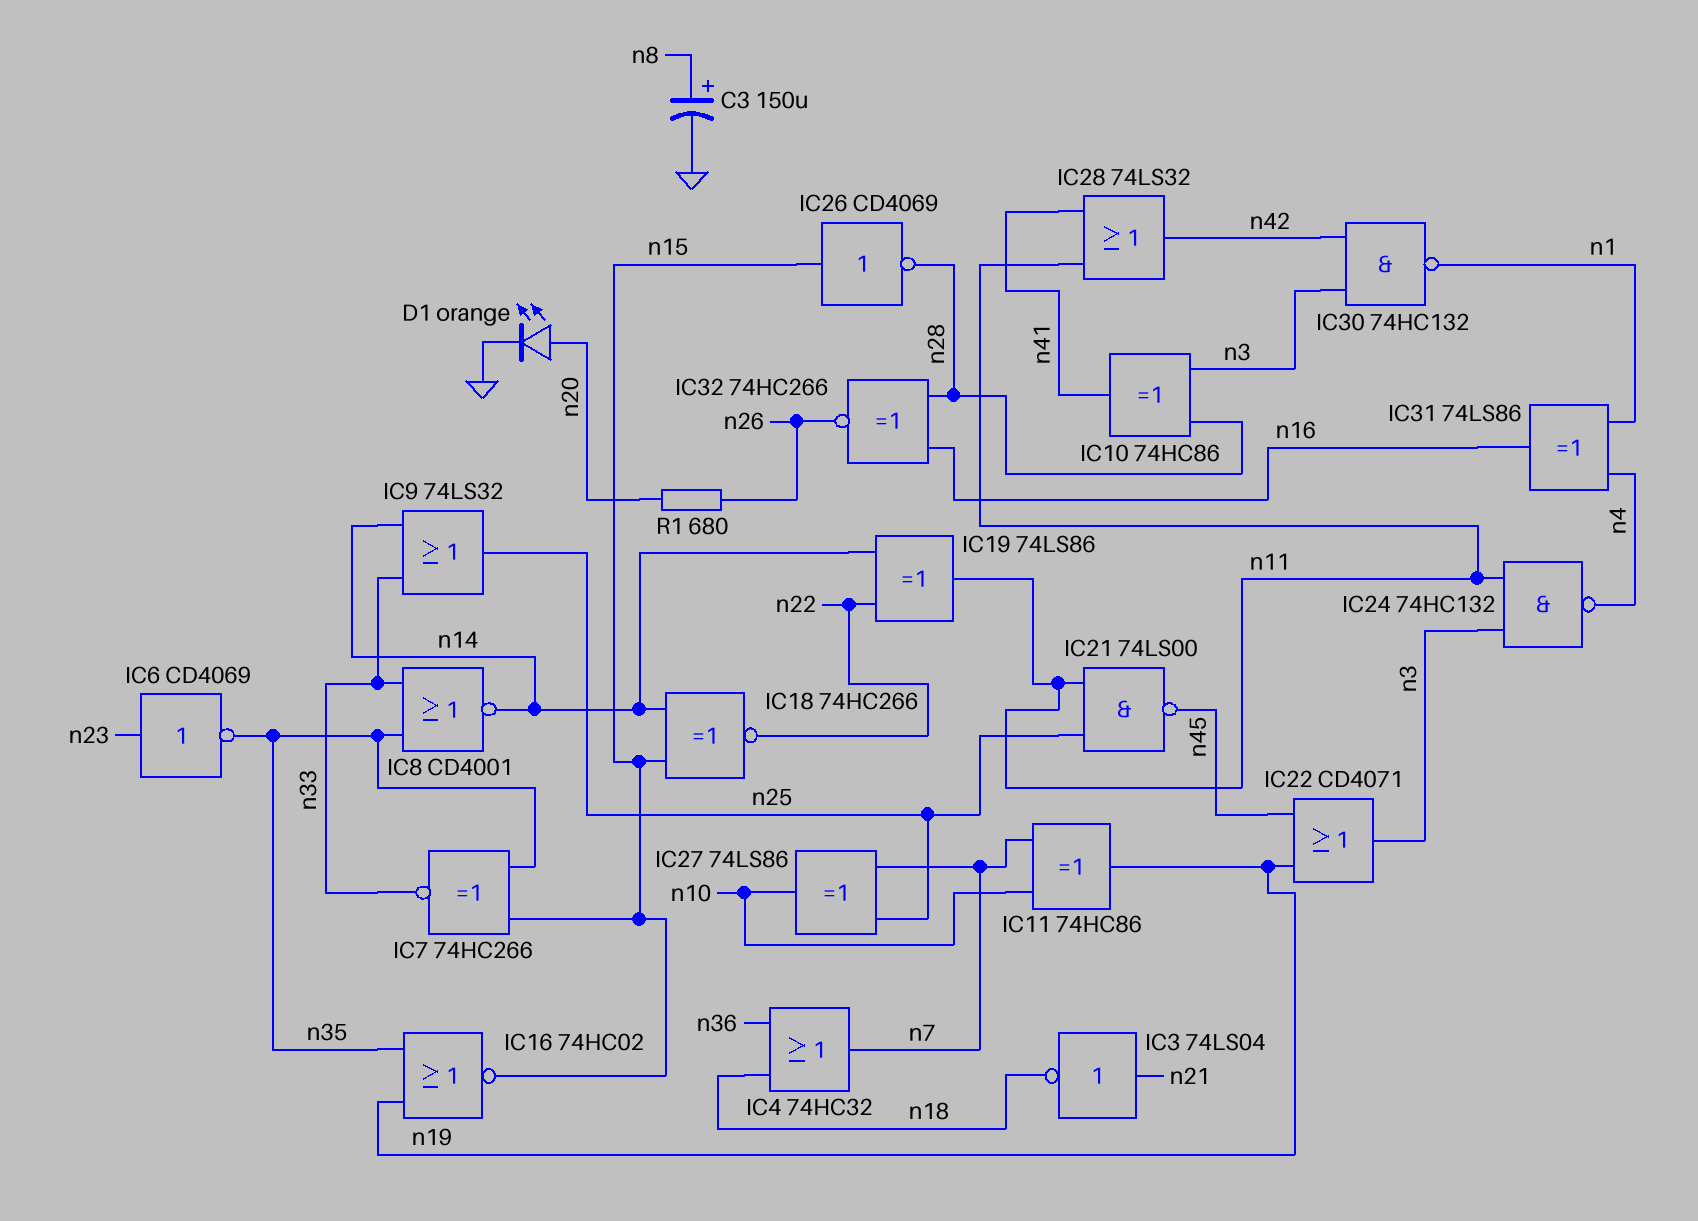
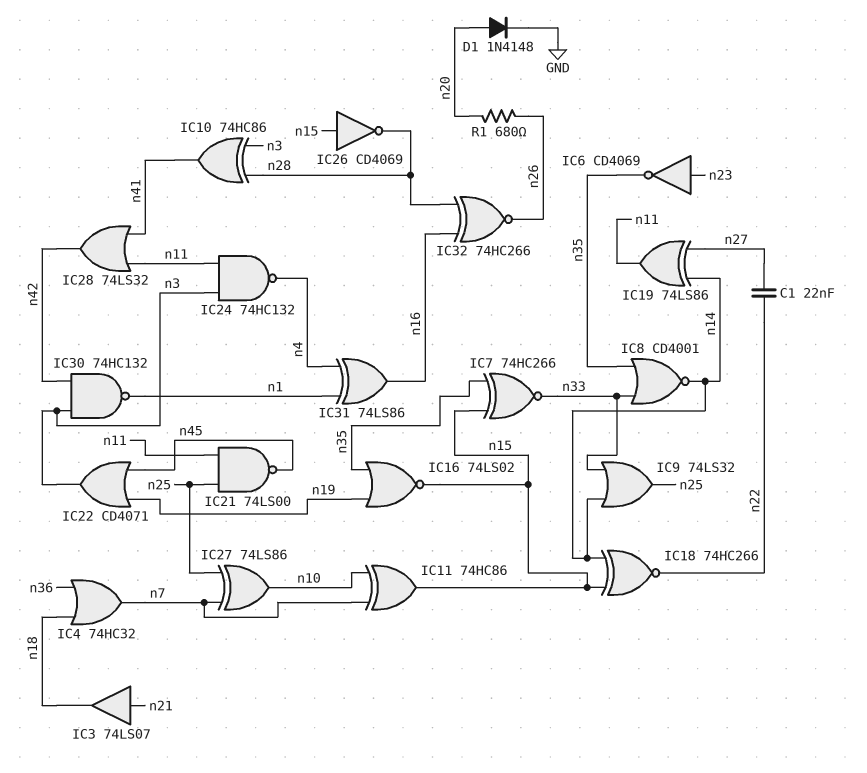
C1: none -> 22nF (n22, n27)
C3: 150uF (plus n8, minus GND) -> none
D1: LED orange (A n20, K GND) -> diode 1N4148 (A n20, K GND)
IC3: NOT 74LS04 (in n21, out n18) -> buffer 74LS07 (in n21, out n18)
IC11: XOR 74HC86 (in n7, in n10, out n19) -> XOR 74HC86 (in n7, in n10, out n15)
IC16: NOR 74HC02 (in n19, in n35, out n15) -> NOR 74LS02 (in n19, in n35, out n15)
IC19: XOR 74LS86 (in n14, in n22, out n11) -> XOR 74LS86 (in n14, in n27, out n11)

